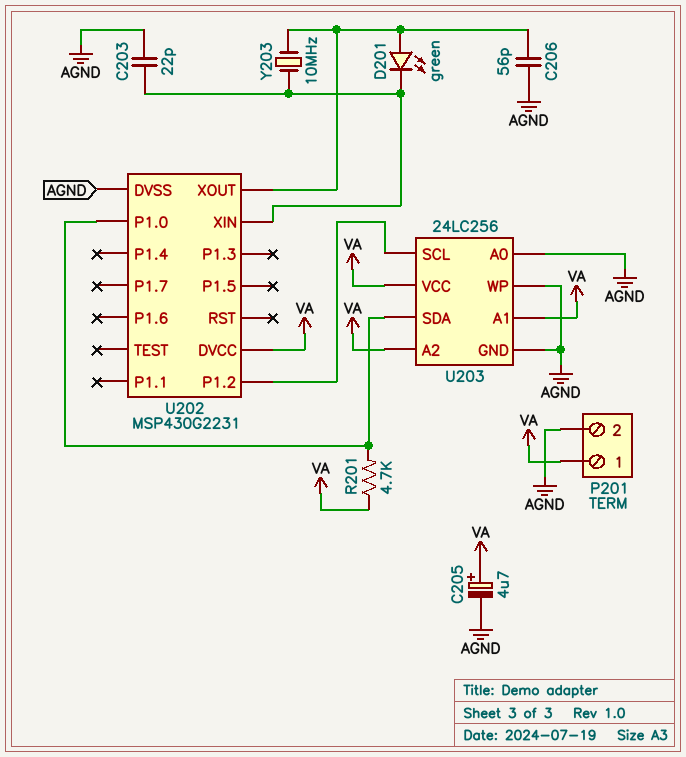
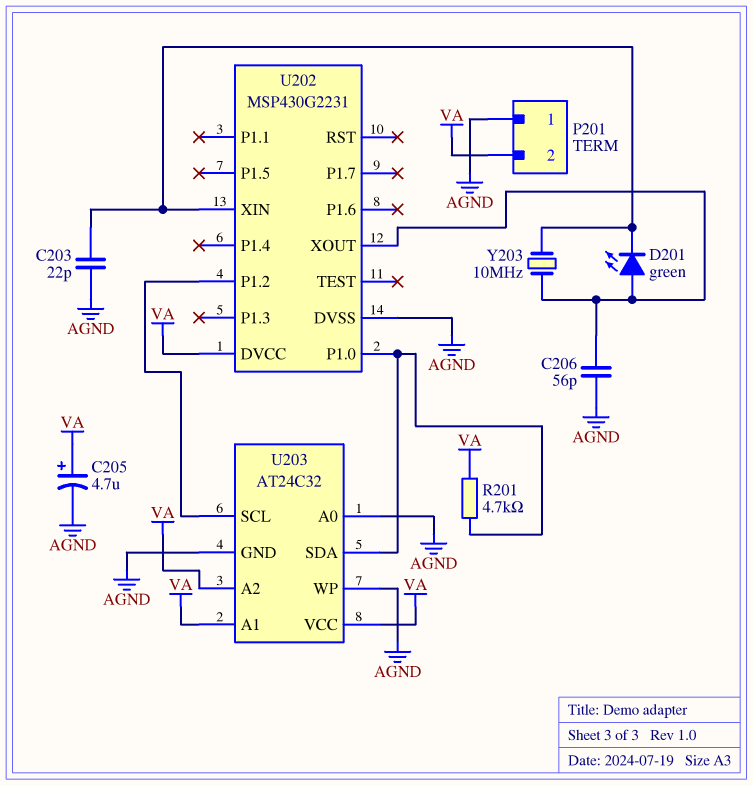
P201 pin 1: VA -> AGND
P201 pin 2: AGND -> VA
U203: 24LC256 -> AT24C32

